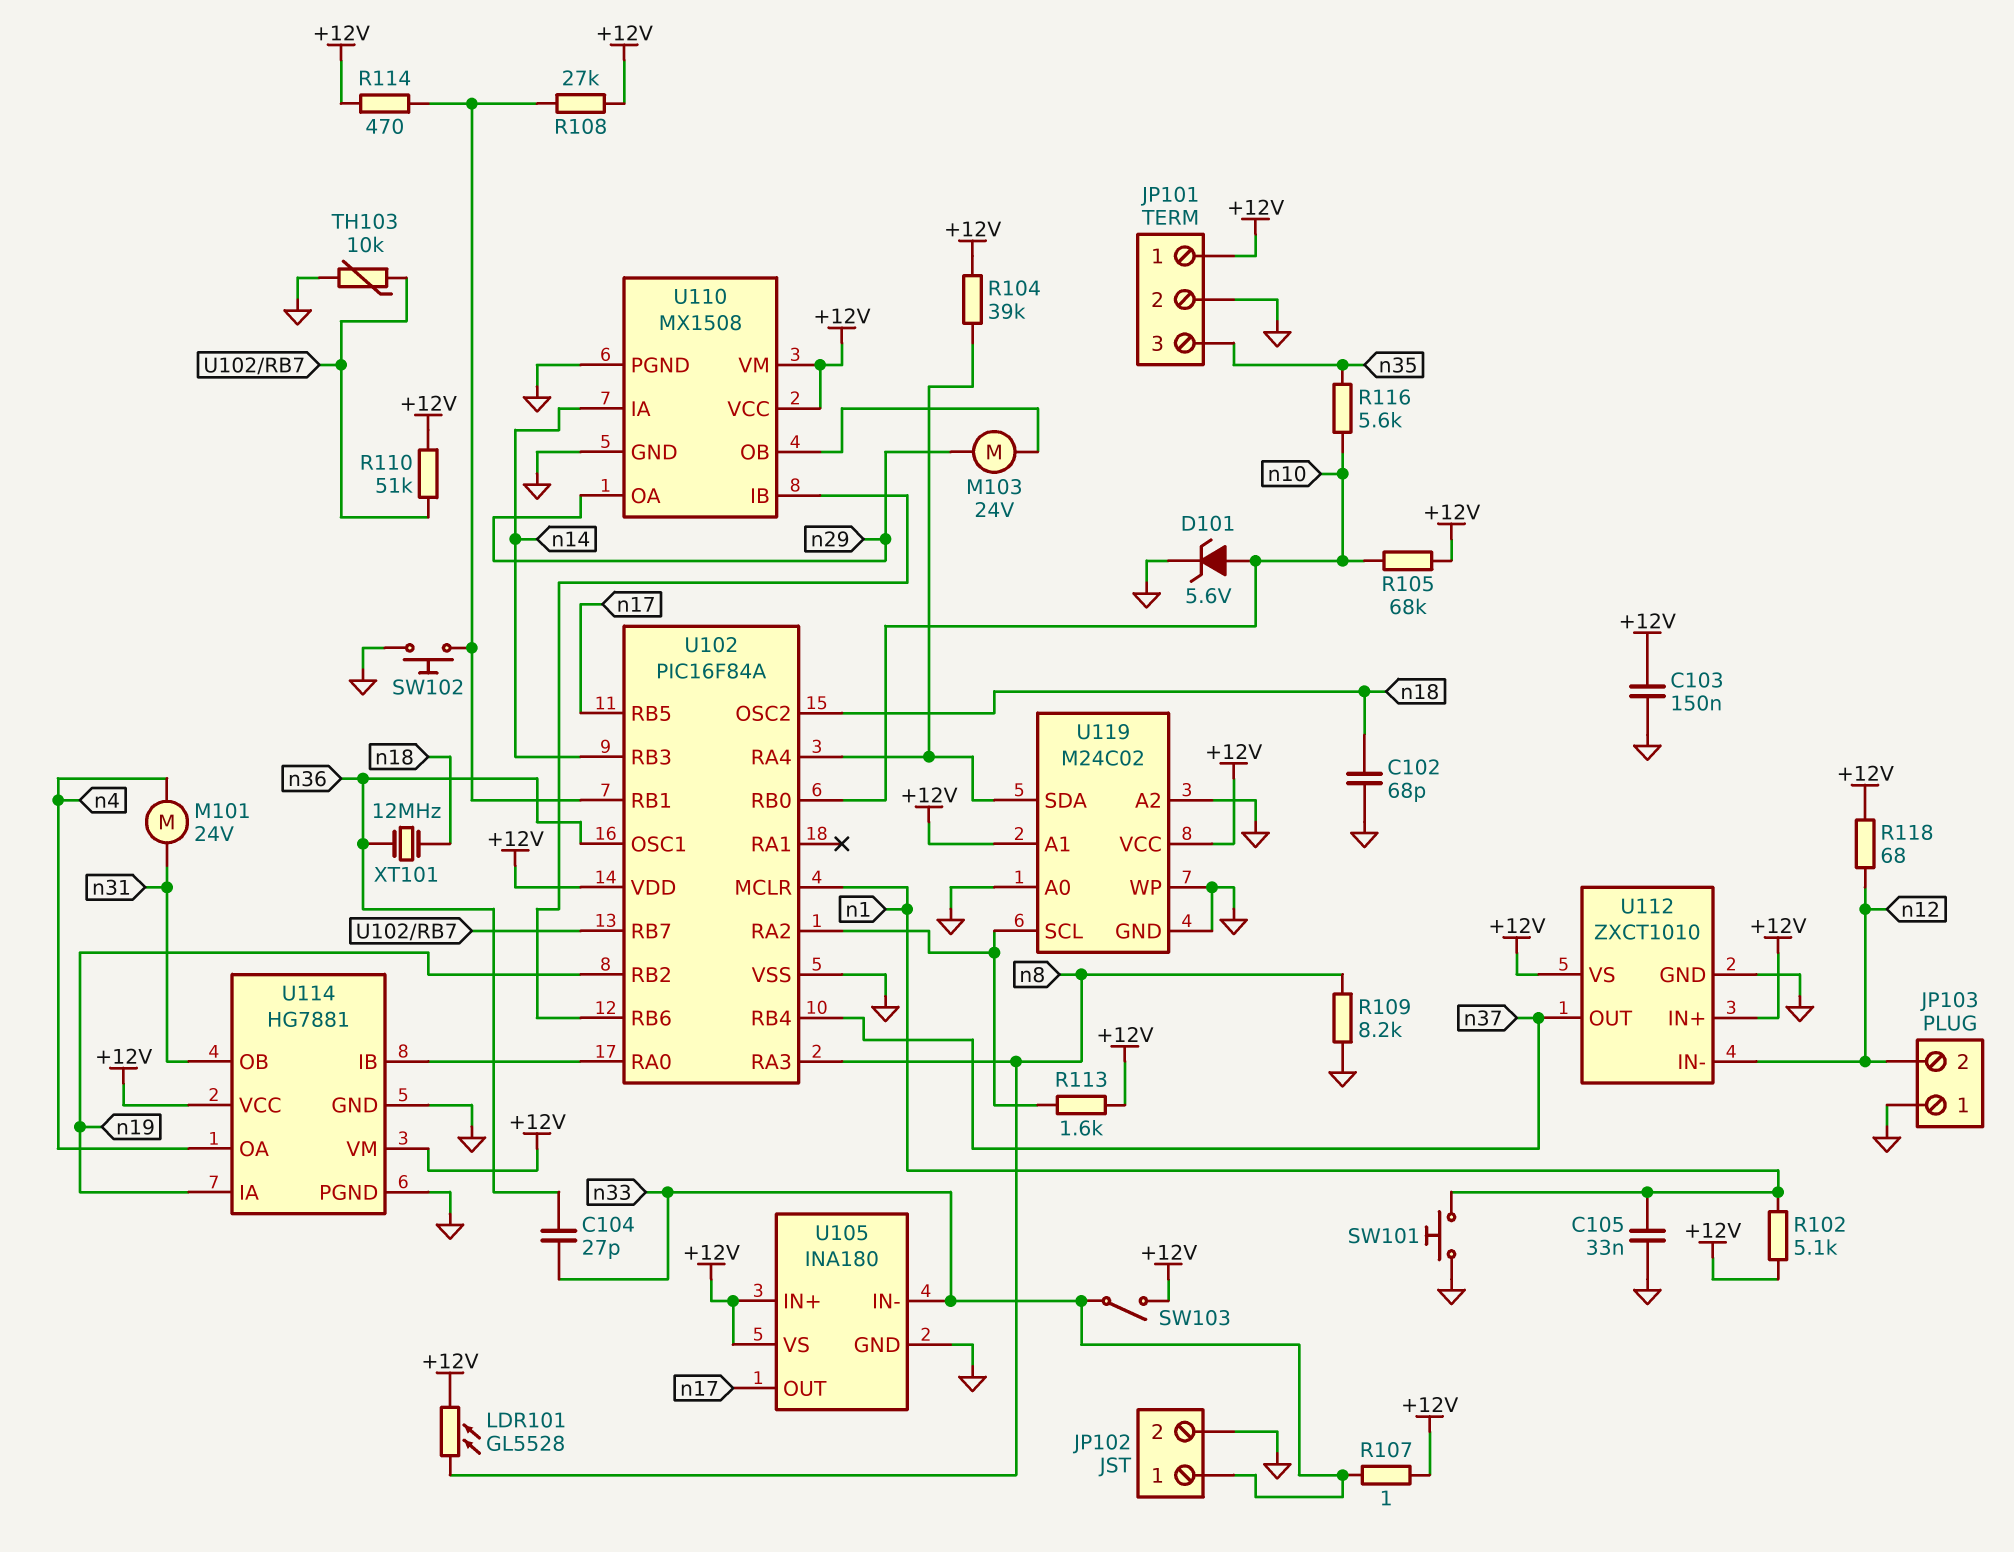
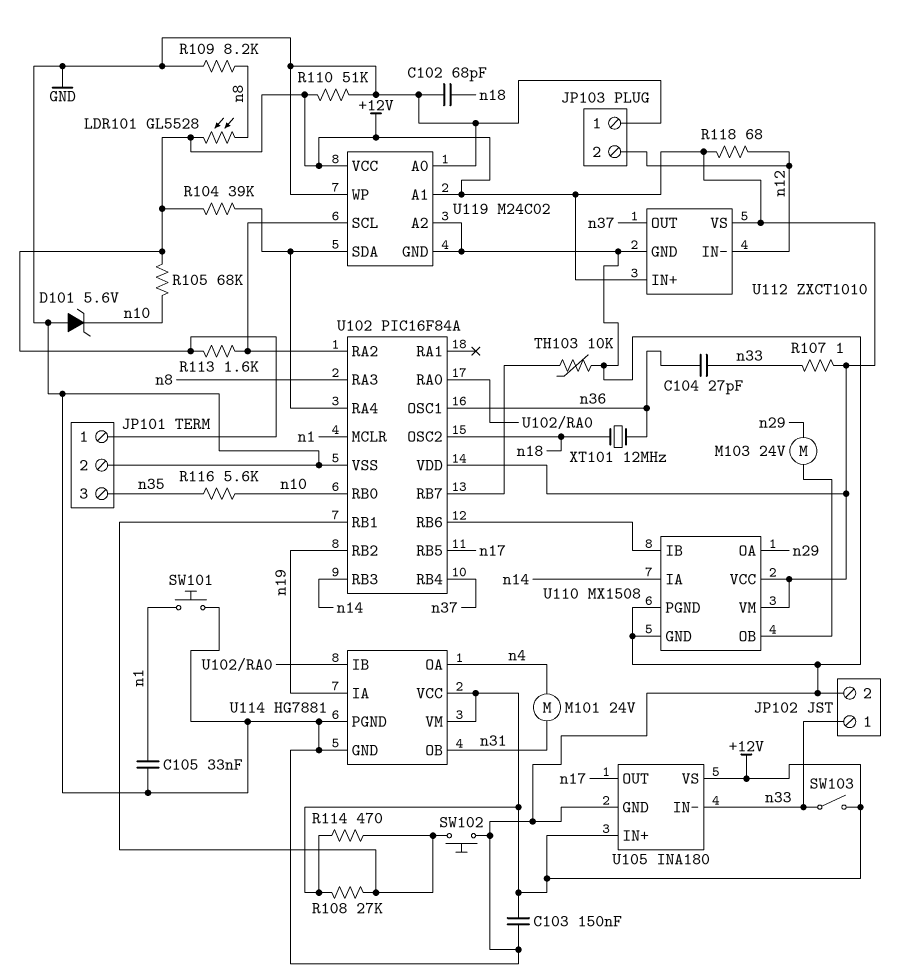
D101: zener 5.6V (A n10, K GND) -> zener 5.6V (A GND, K n10)
R102: 5.1k (+12V, n1) -> none
R110: 51k (+12V, U102/RB7) -> 51k (+12V, GND)

